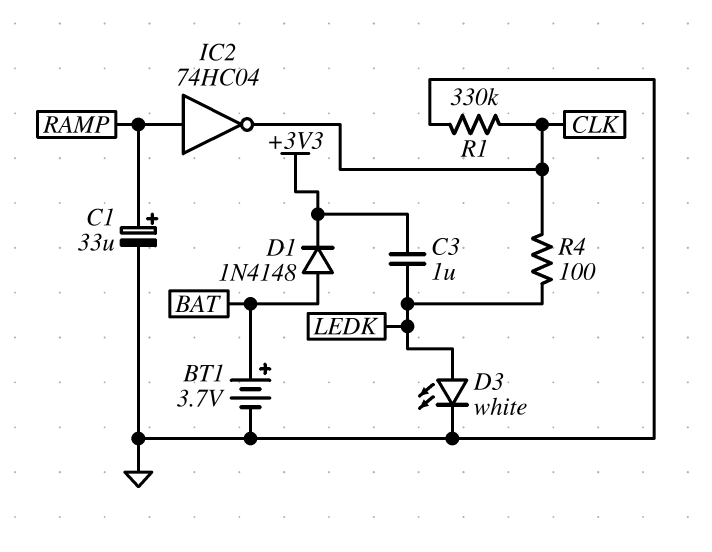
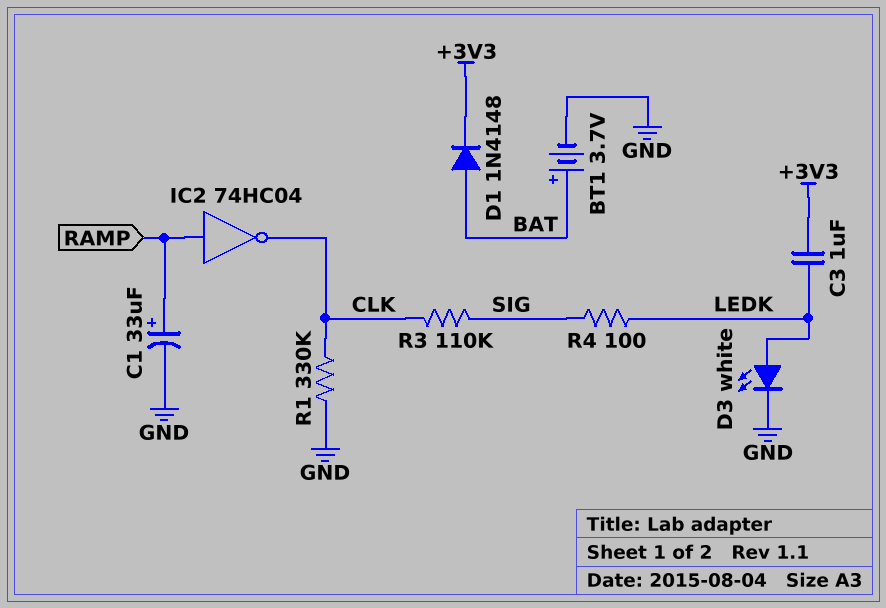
R3: none -> 110k (CLK, SIG)
R4: 100 (CLK, LEDK) -> 100 (LEDK, SIG)

